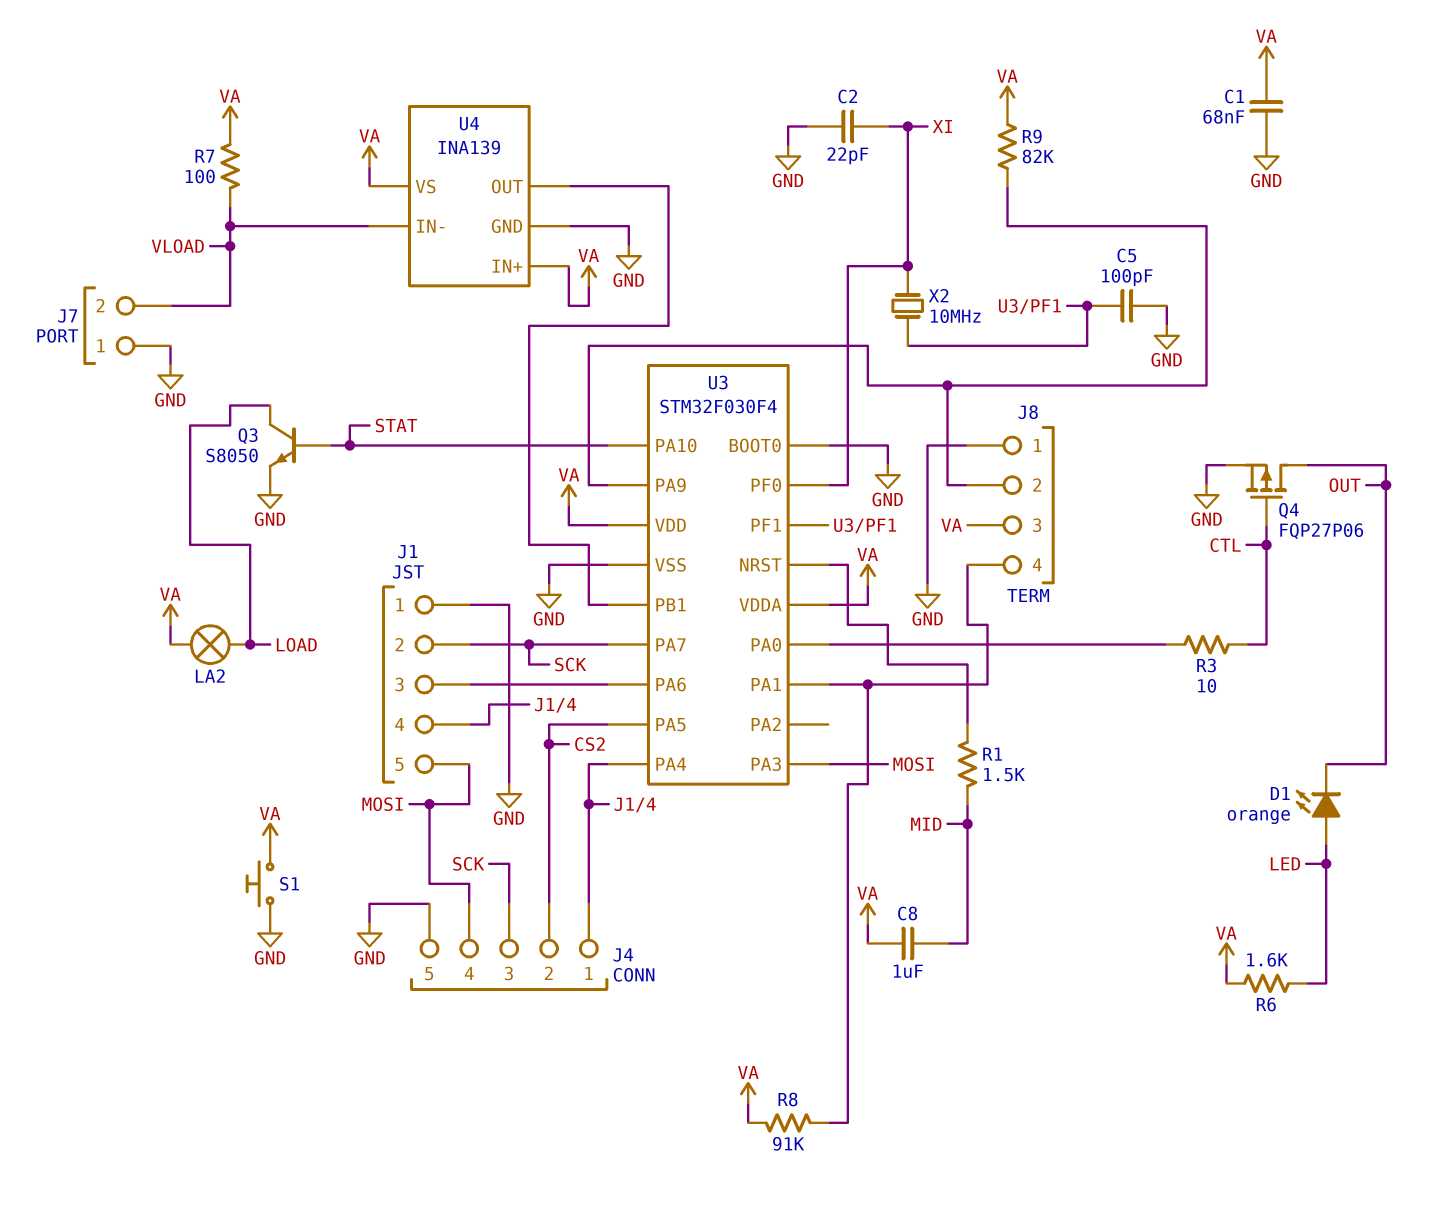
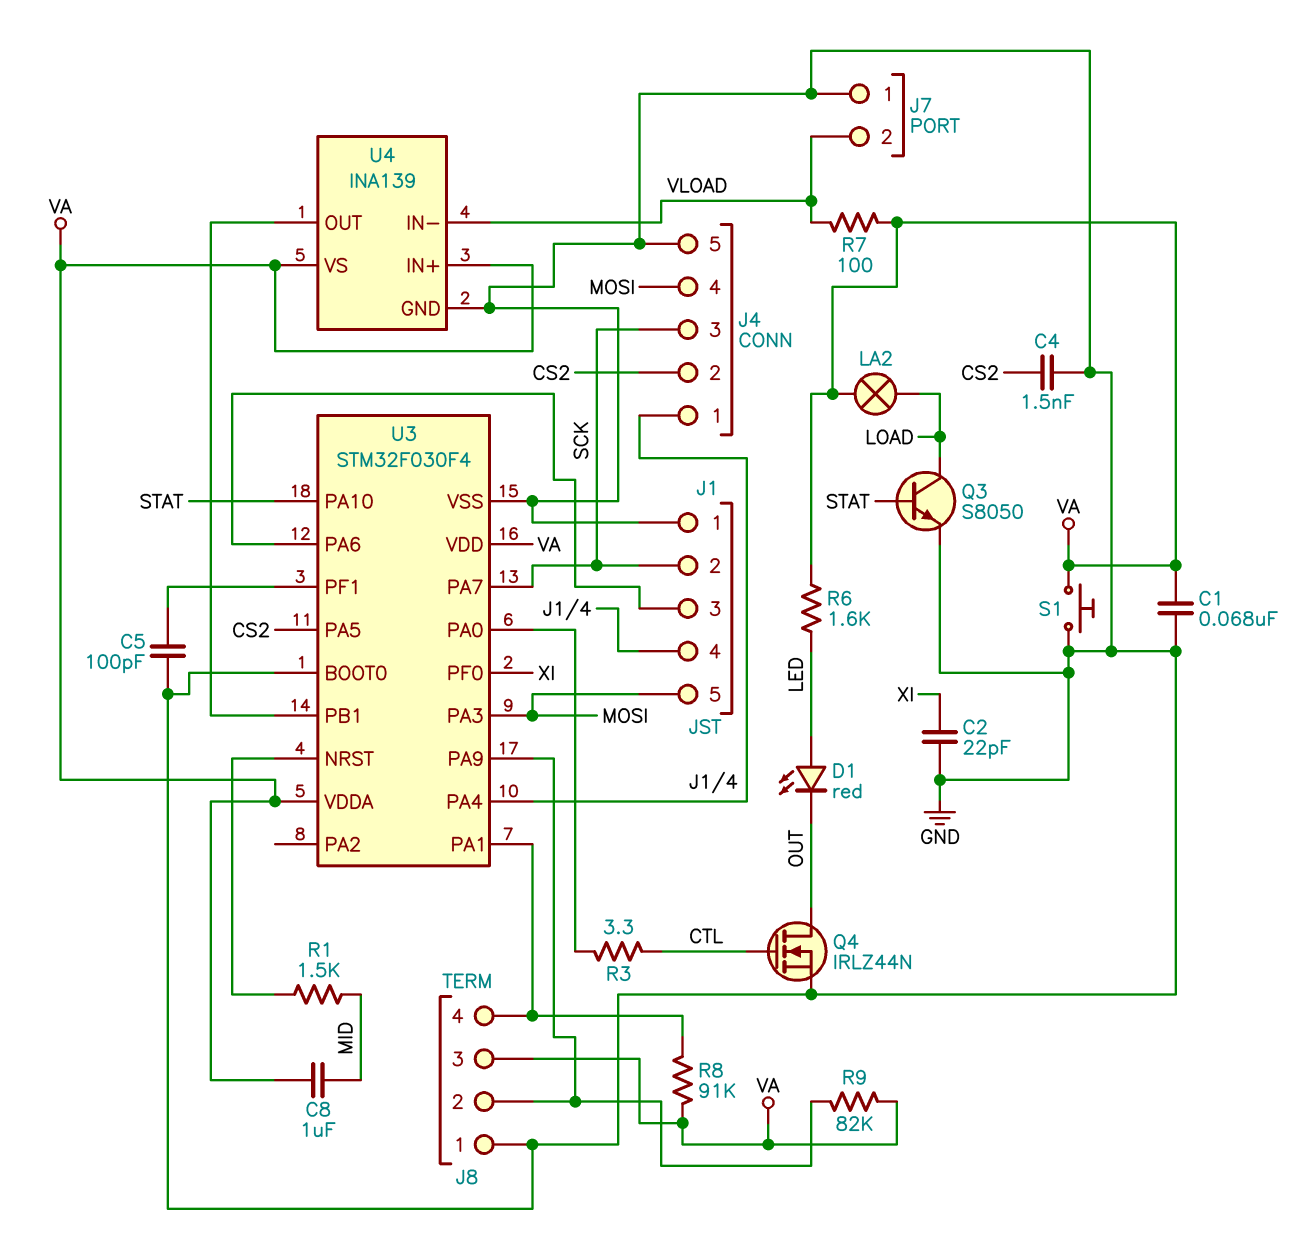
C4: none -> 1.5nF (CS2, GND)
D1: LED orange (A LED, K OUT) -> LED red (A LED, K OUT)
Q4: PMOS FQP27P06 (G CTL, D OUT, S GND) -> NMOS IRLZ44N (G CTL, D OUT, S GND)
R3: 10 (CTL, U3/PA0) -> 3.3 (CTL, U3/PA0)
X2: 10MHz (U3/PF1, XI) -> none

